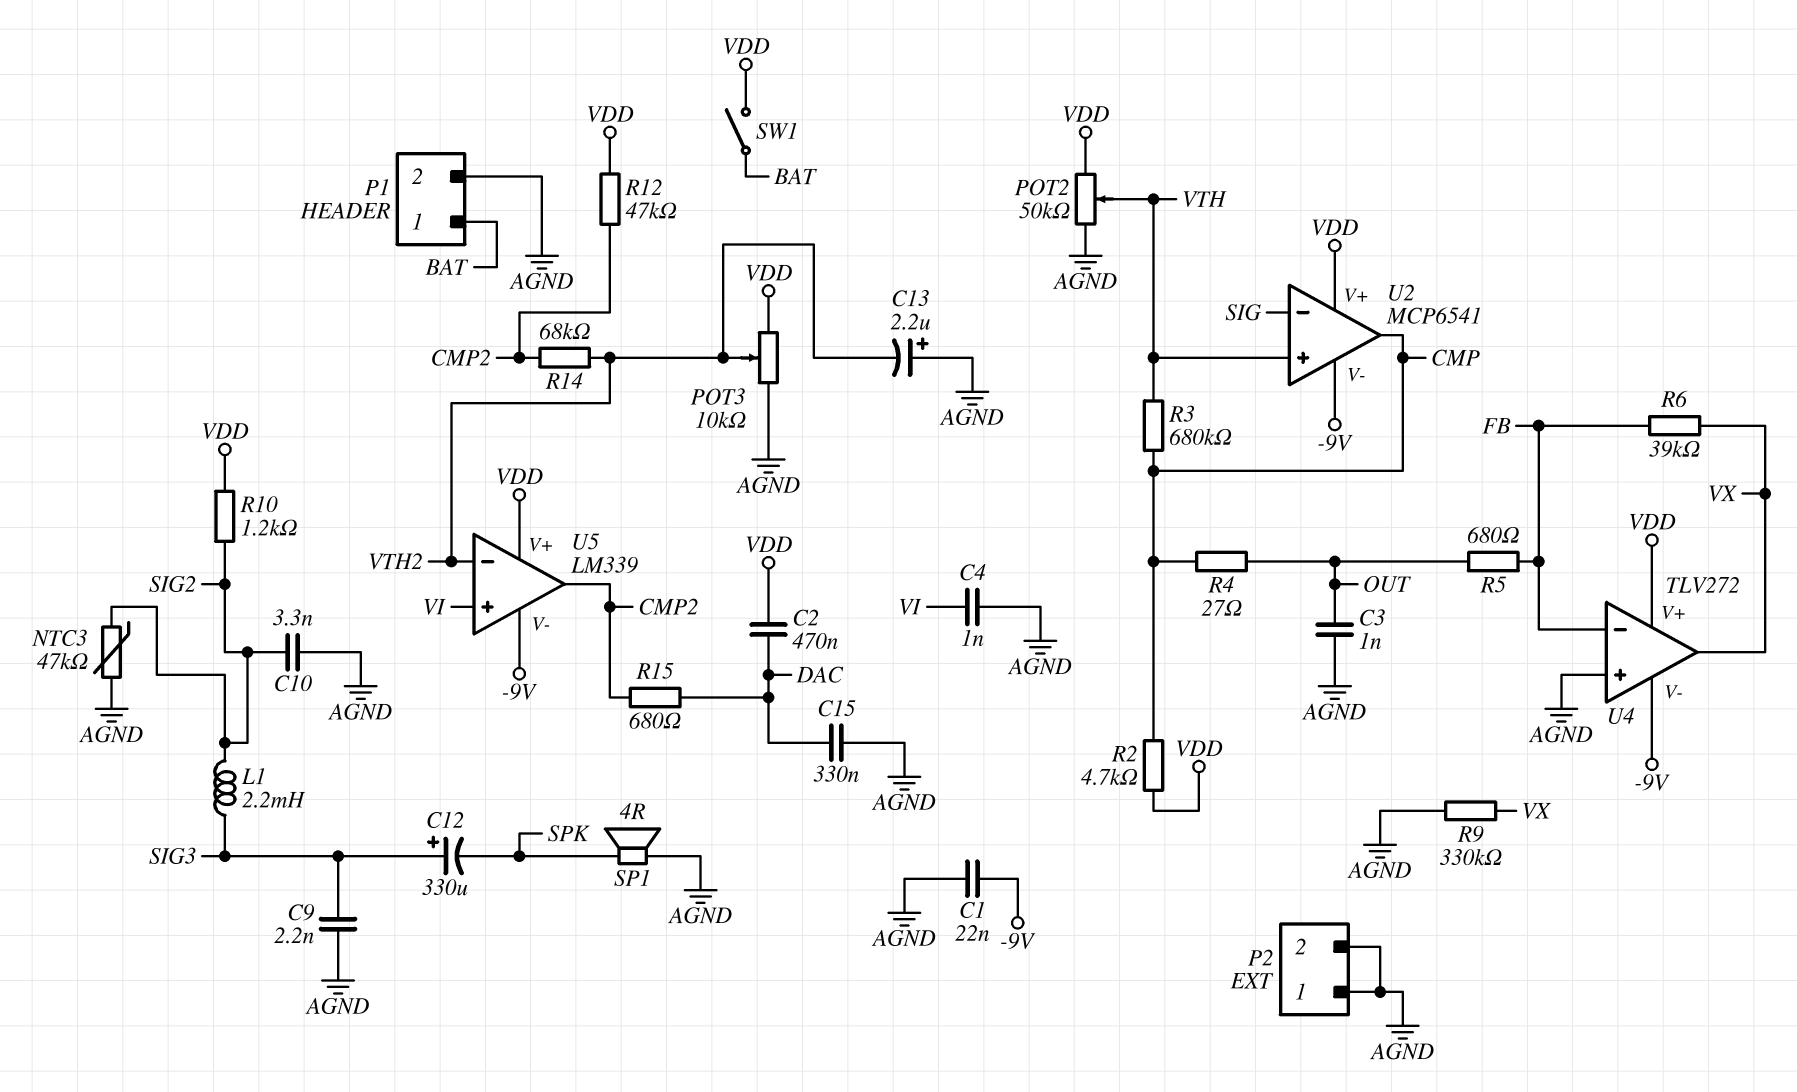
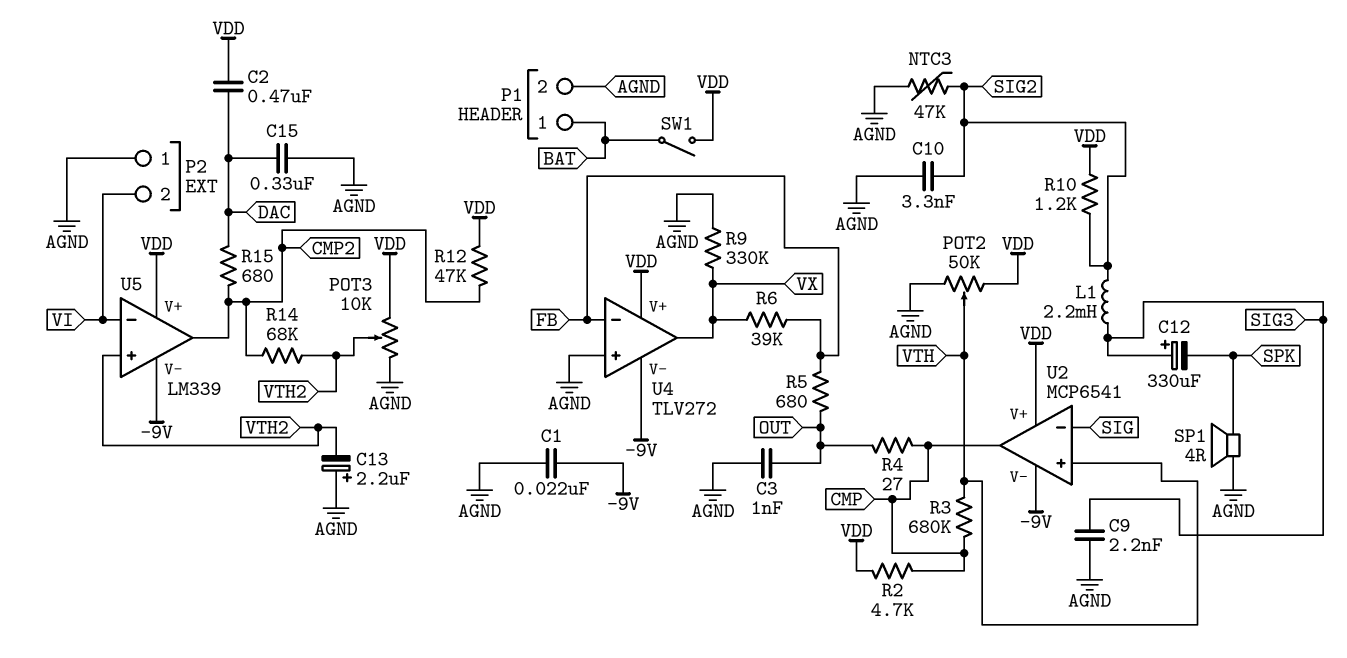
C4: 1nF (AGND, VI) -> none
P2 pin 2: AGND -> VI
U5 pin in+: VI -> VTH2
U5 pin in-: VTH2 -> VI

